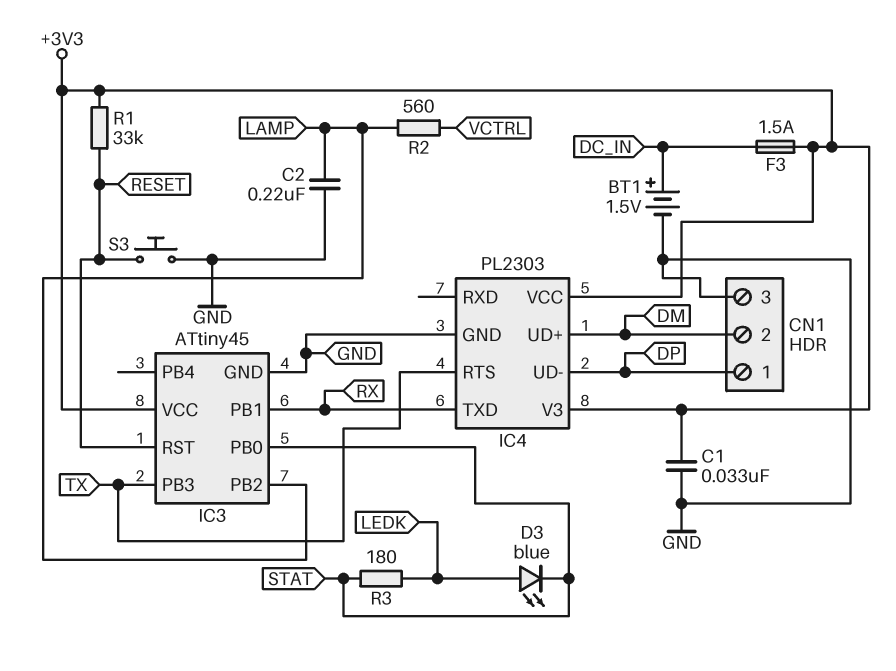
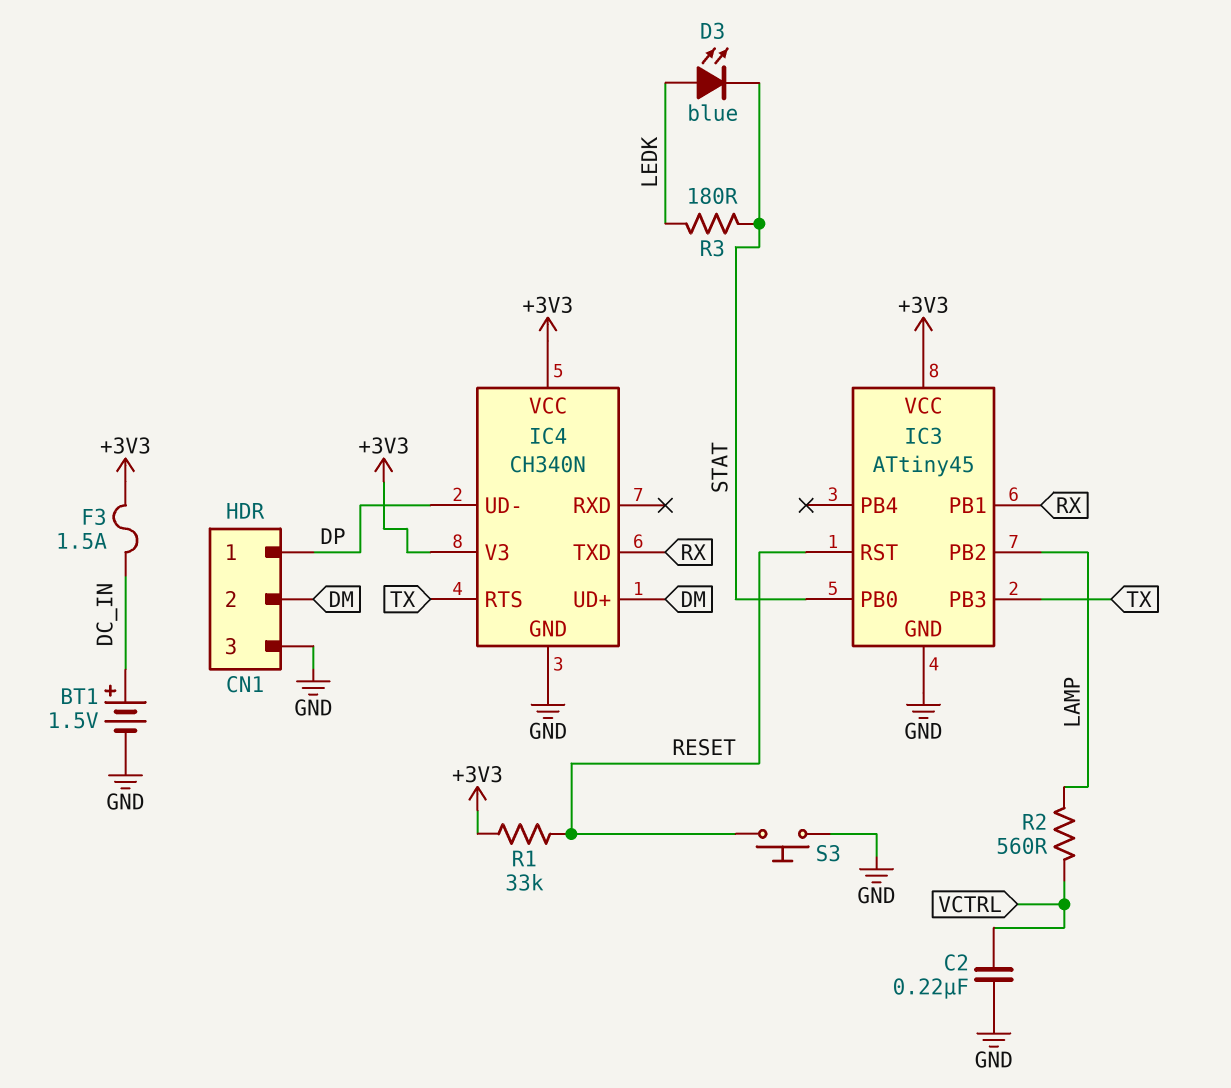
C1: 33nF (+3V3, GND) -> none
C2: 220nF (GND, LAMP) -> 220nF (GND, VCTRL)
IC4: PL2303 -> CH340N

